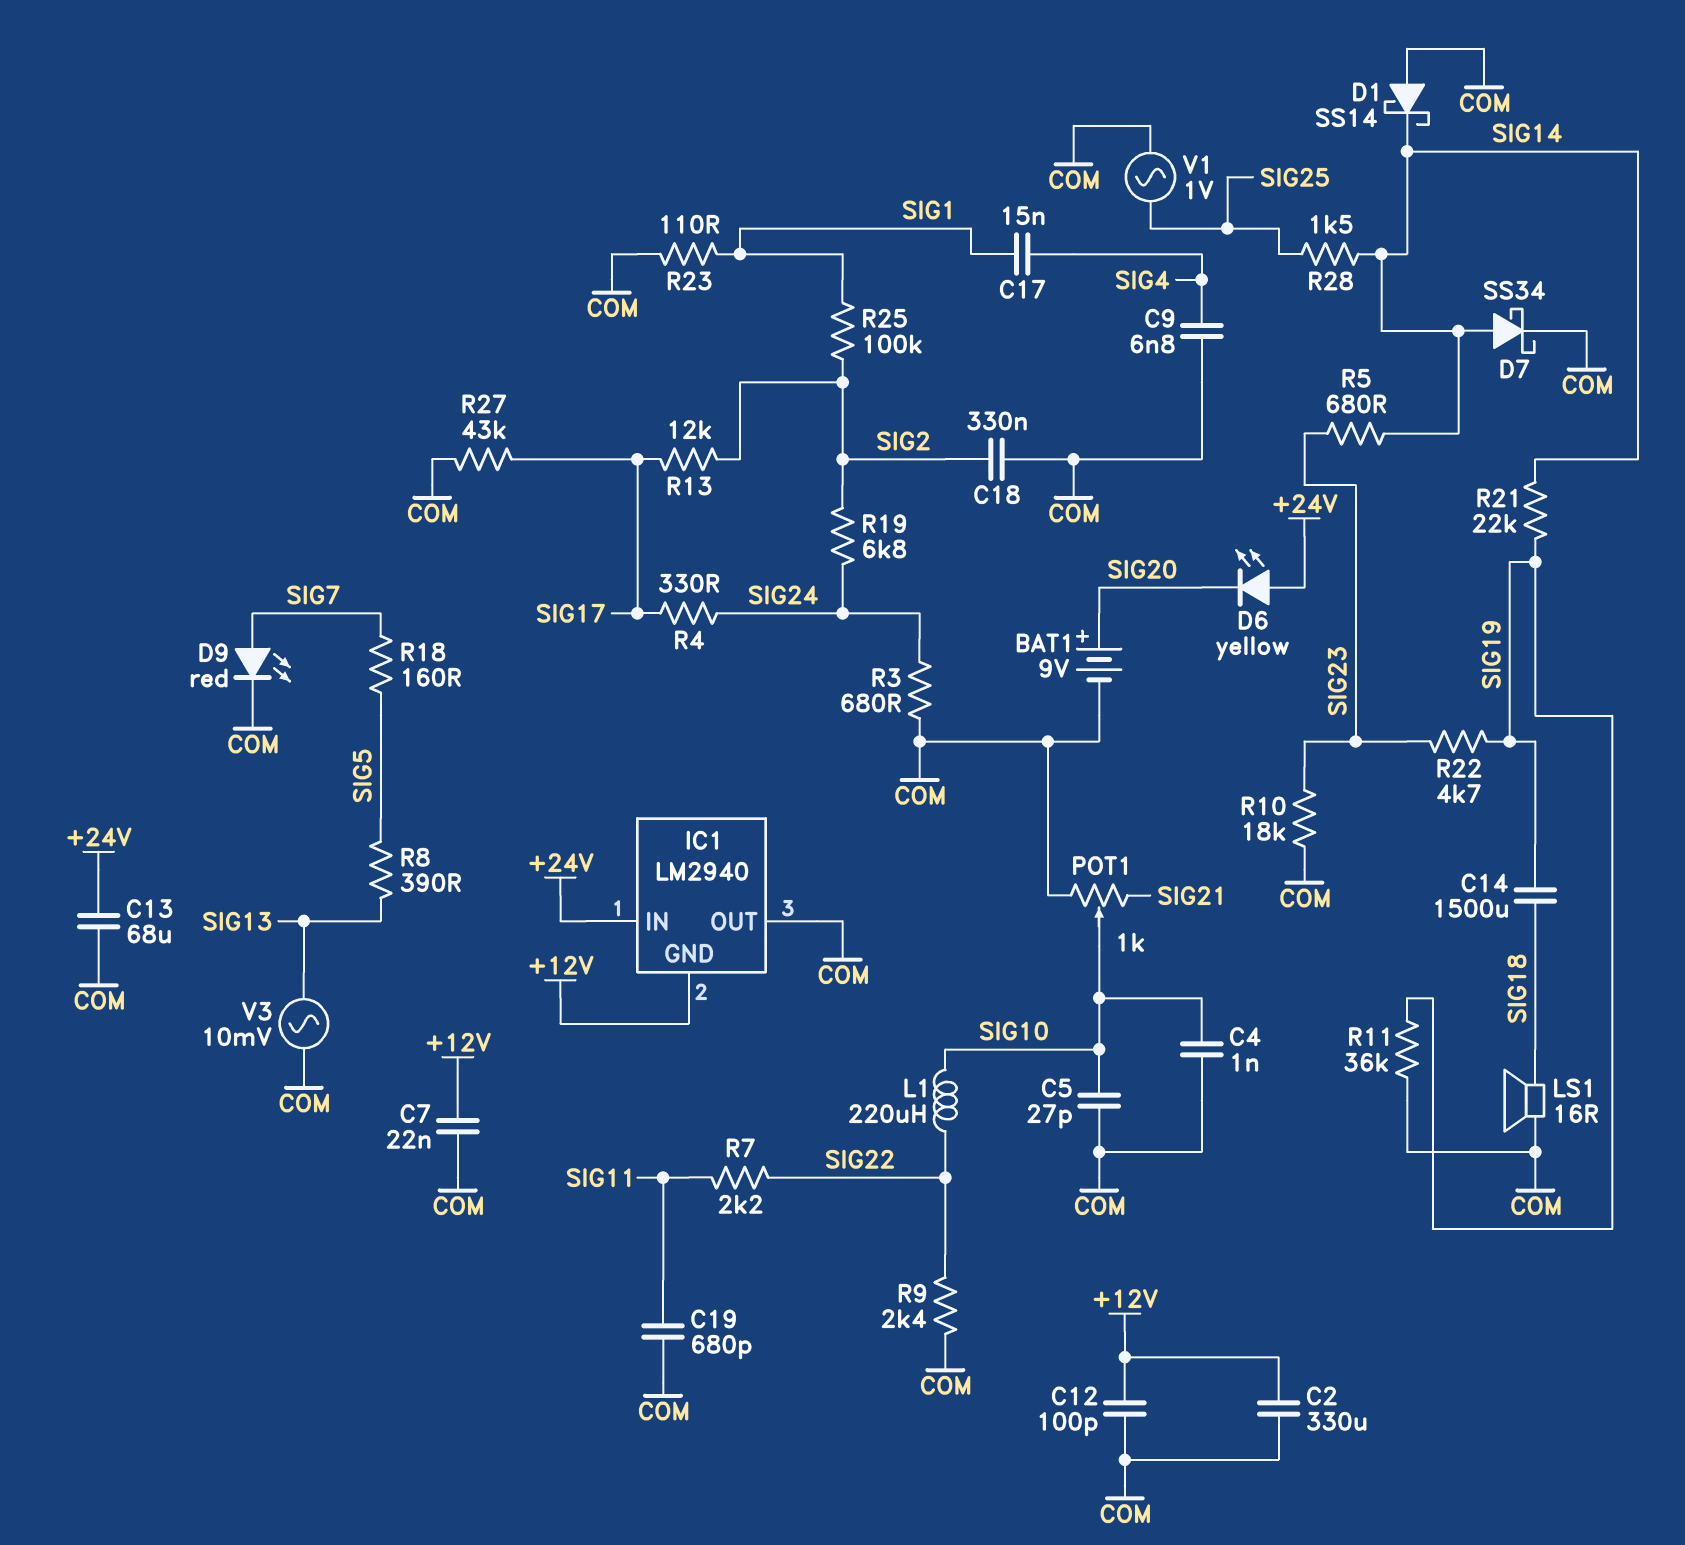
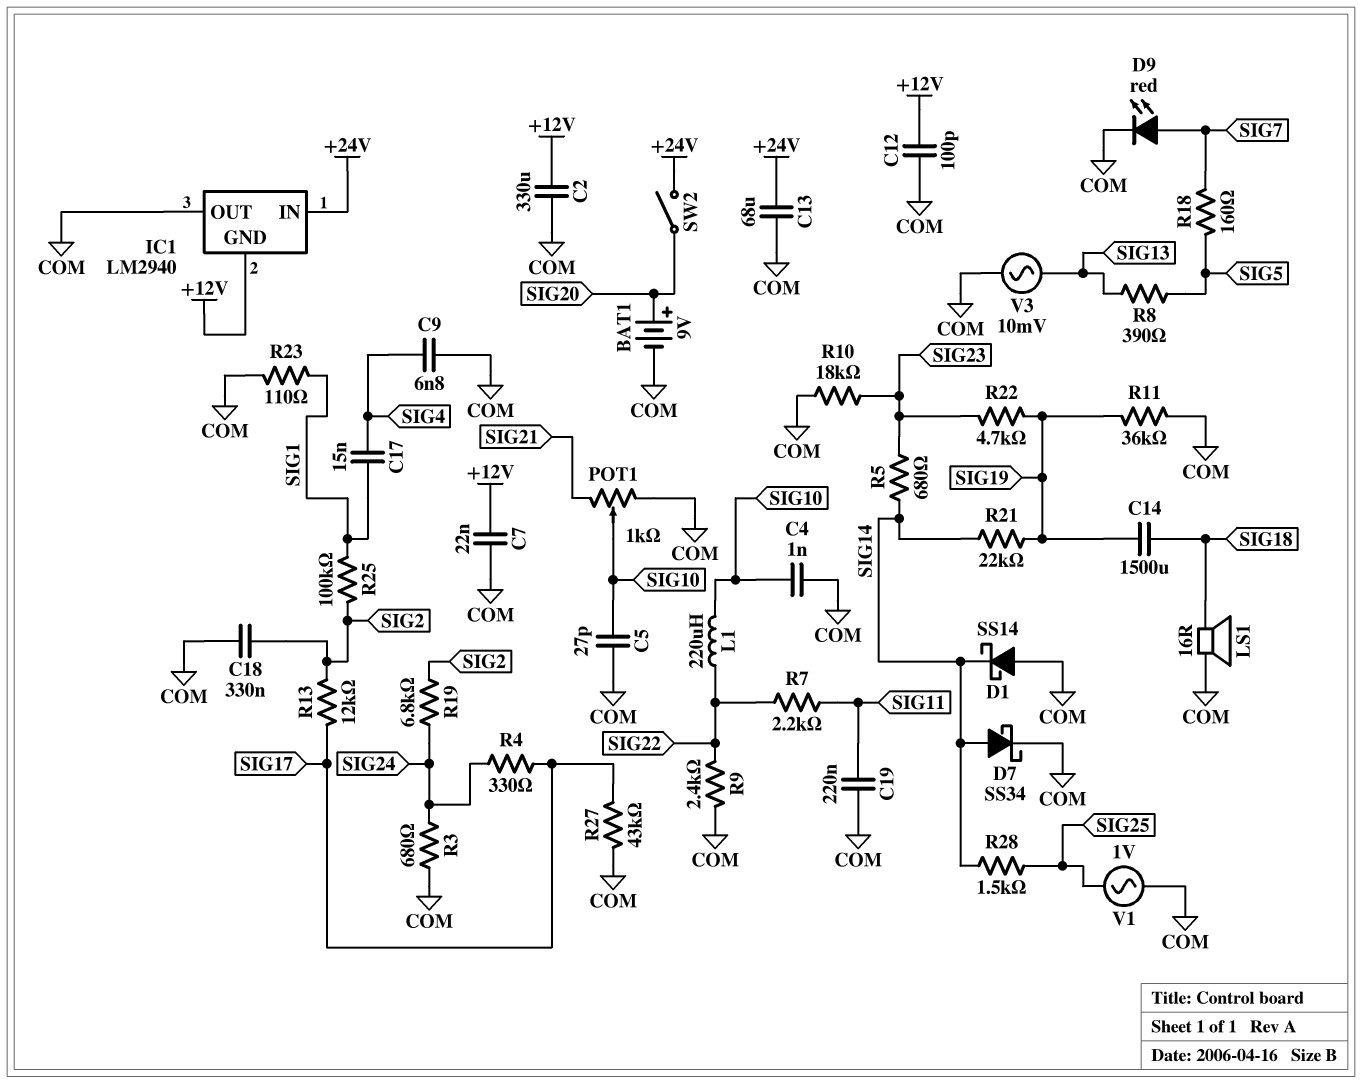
C19: 680pF (COM, SIG11) -> 220nF (COM, SIG11)
D6: LED yellow (A +24V, K SIG20) -> none
SW2: none -> switch (+24V, SIG20)

